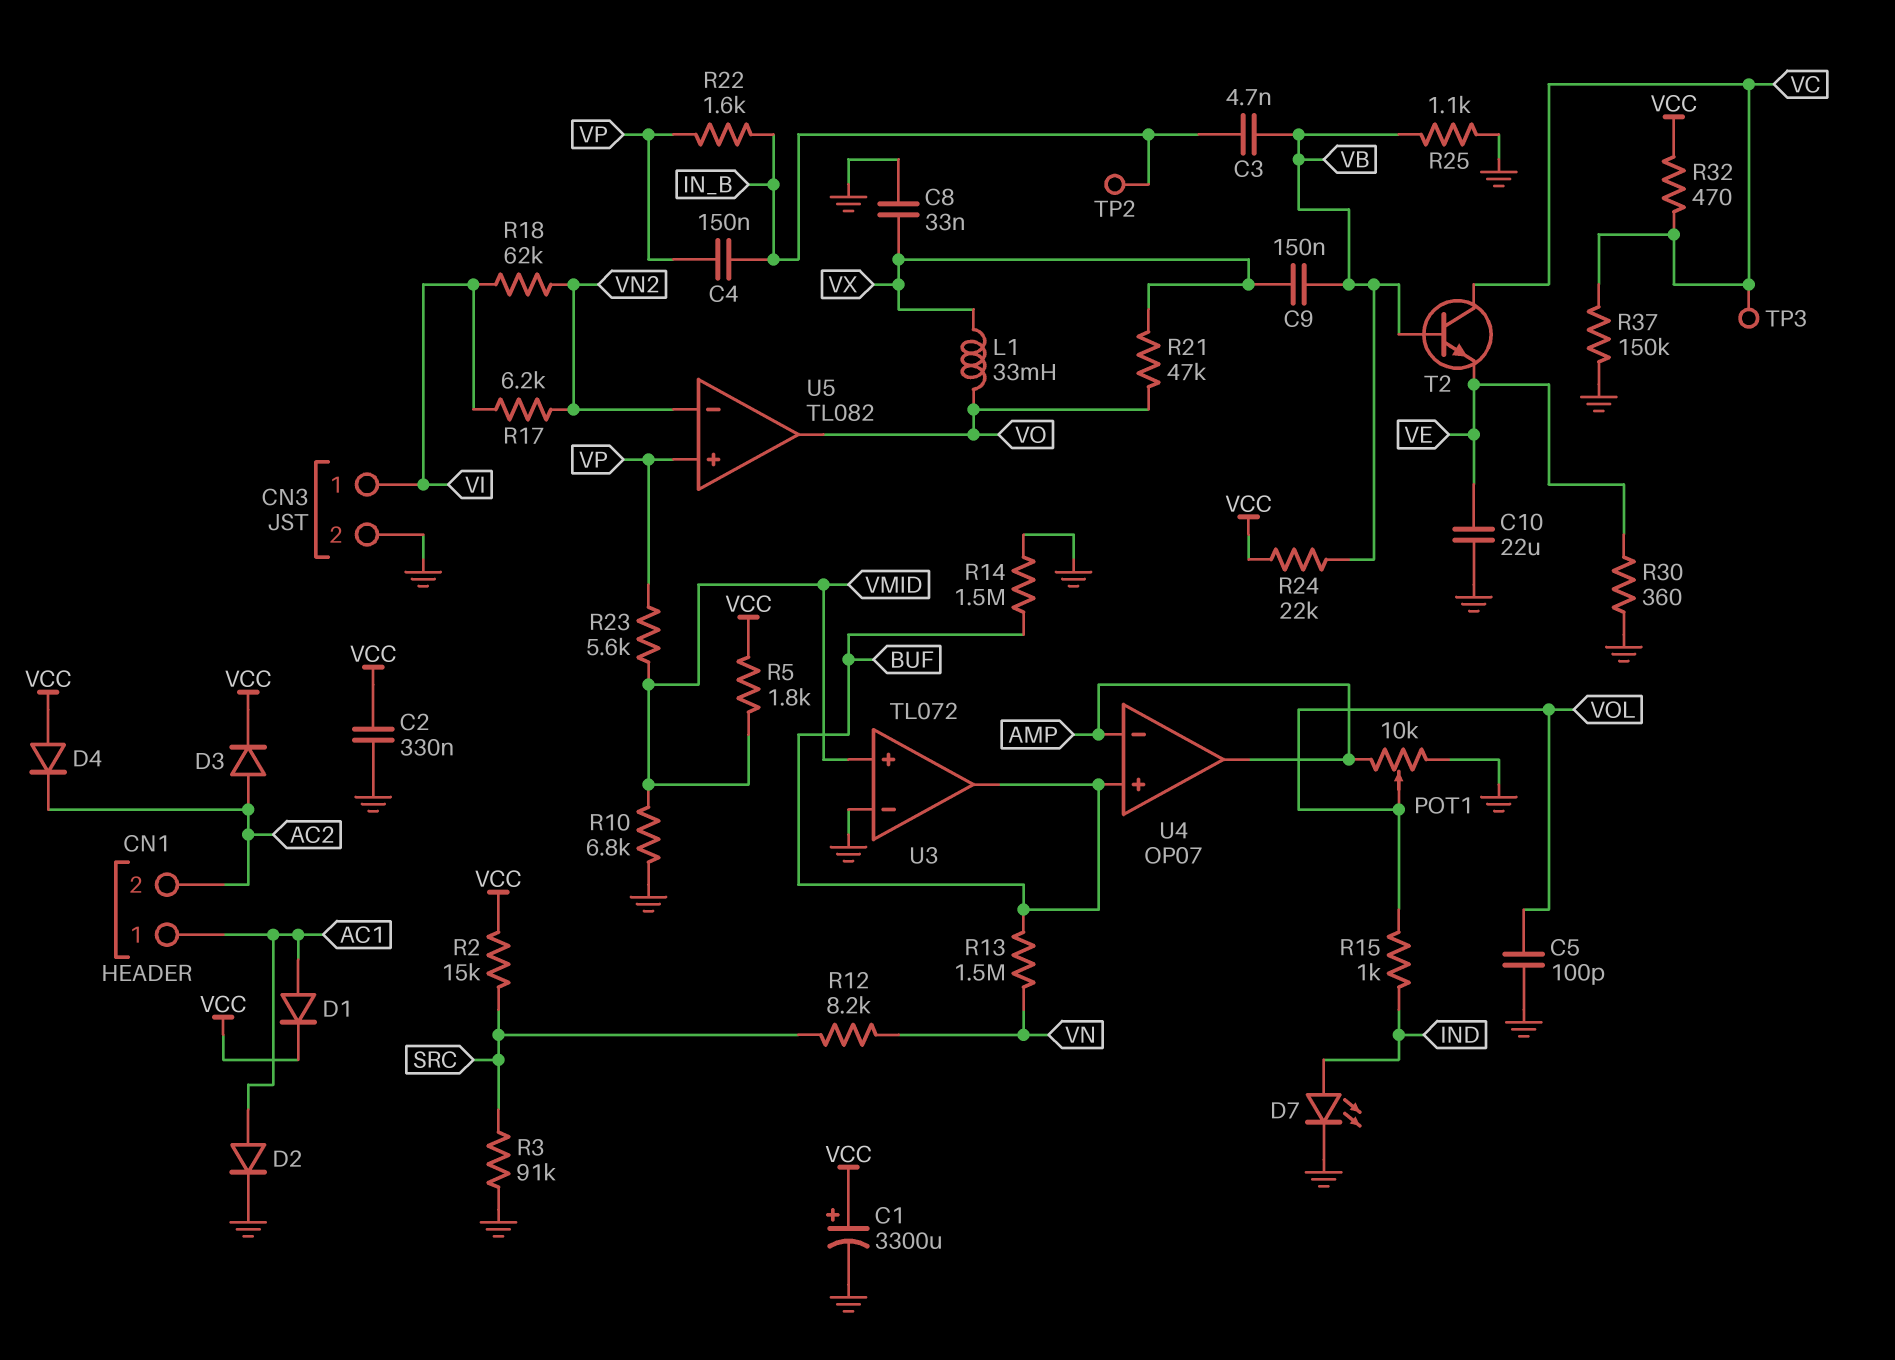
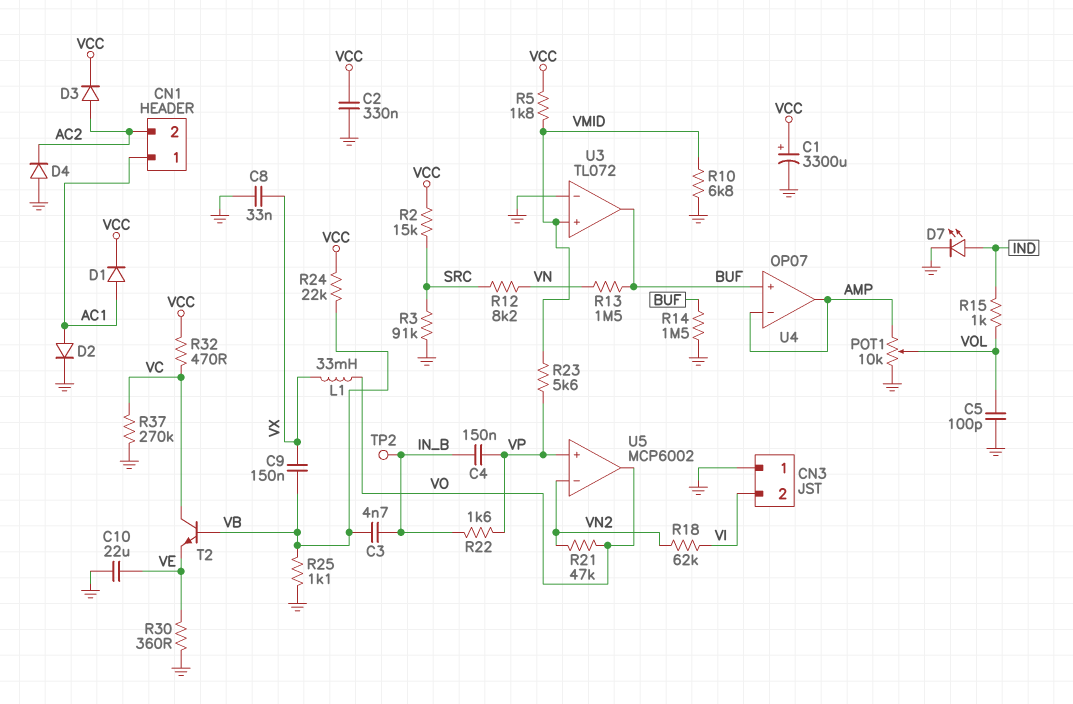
CN3 pin 1: VI -> GND
CN3 pin 2: GND -> VI
D4: diode (A VCC, K AC2) -> diode (A GND, K AC2)
R17: 6.2k (VI, VN2) -> none
R21: 47k (VO, VX) -> 47k (VN2, VO)
R37: 150k (GND, VC) -> 270k (GND, VC)
TP3: test point (VC) -> none
U5: TL082 -> MCP6002

